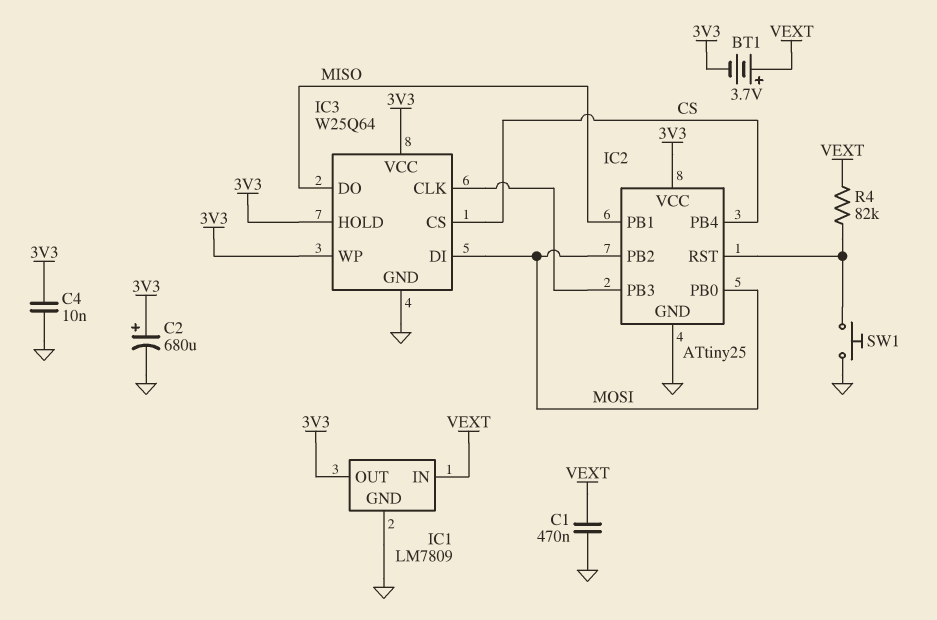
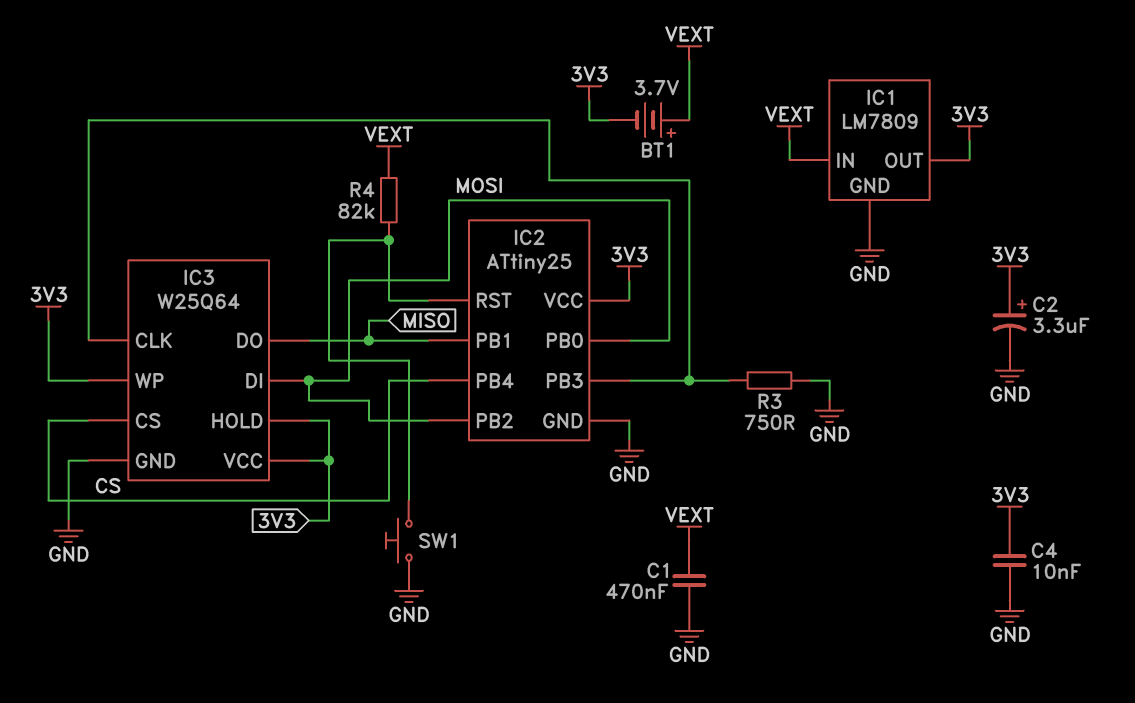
C2: 680uF (plus 3V3, minus GND) -> 3.3uF (plus 3V3, minus GND)
R3: none -> 750 (GND, IC2/PB3)

